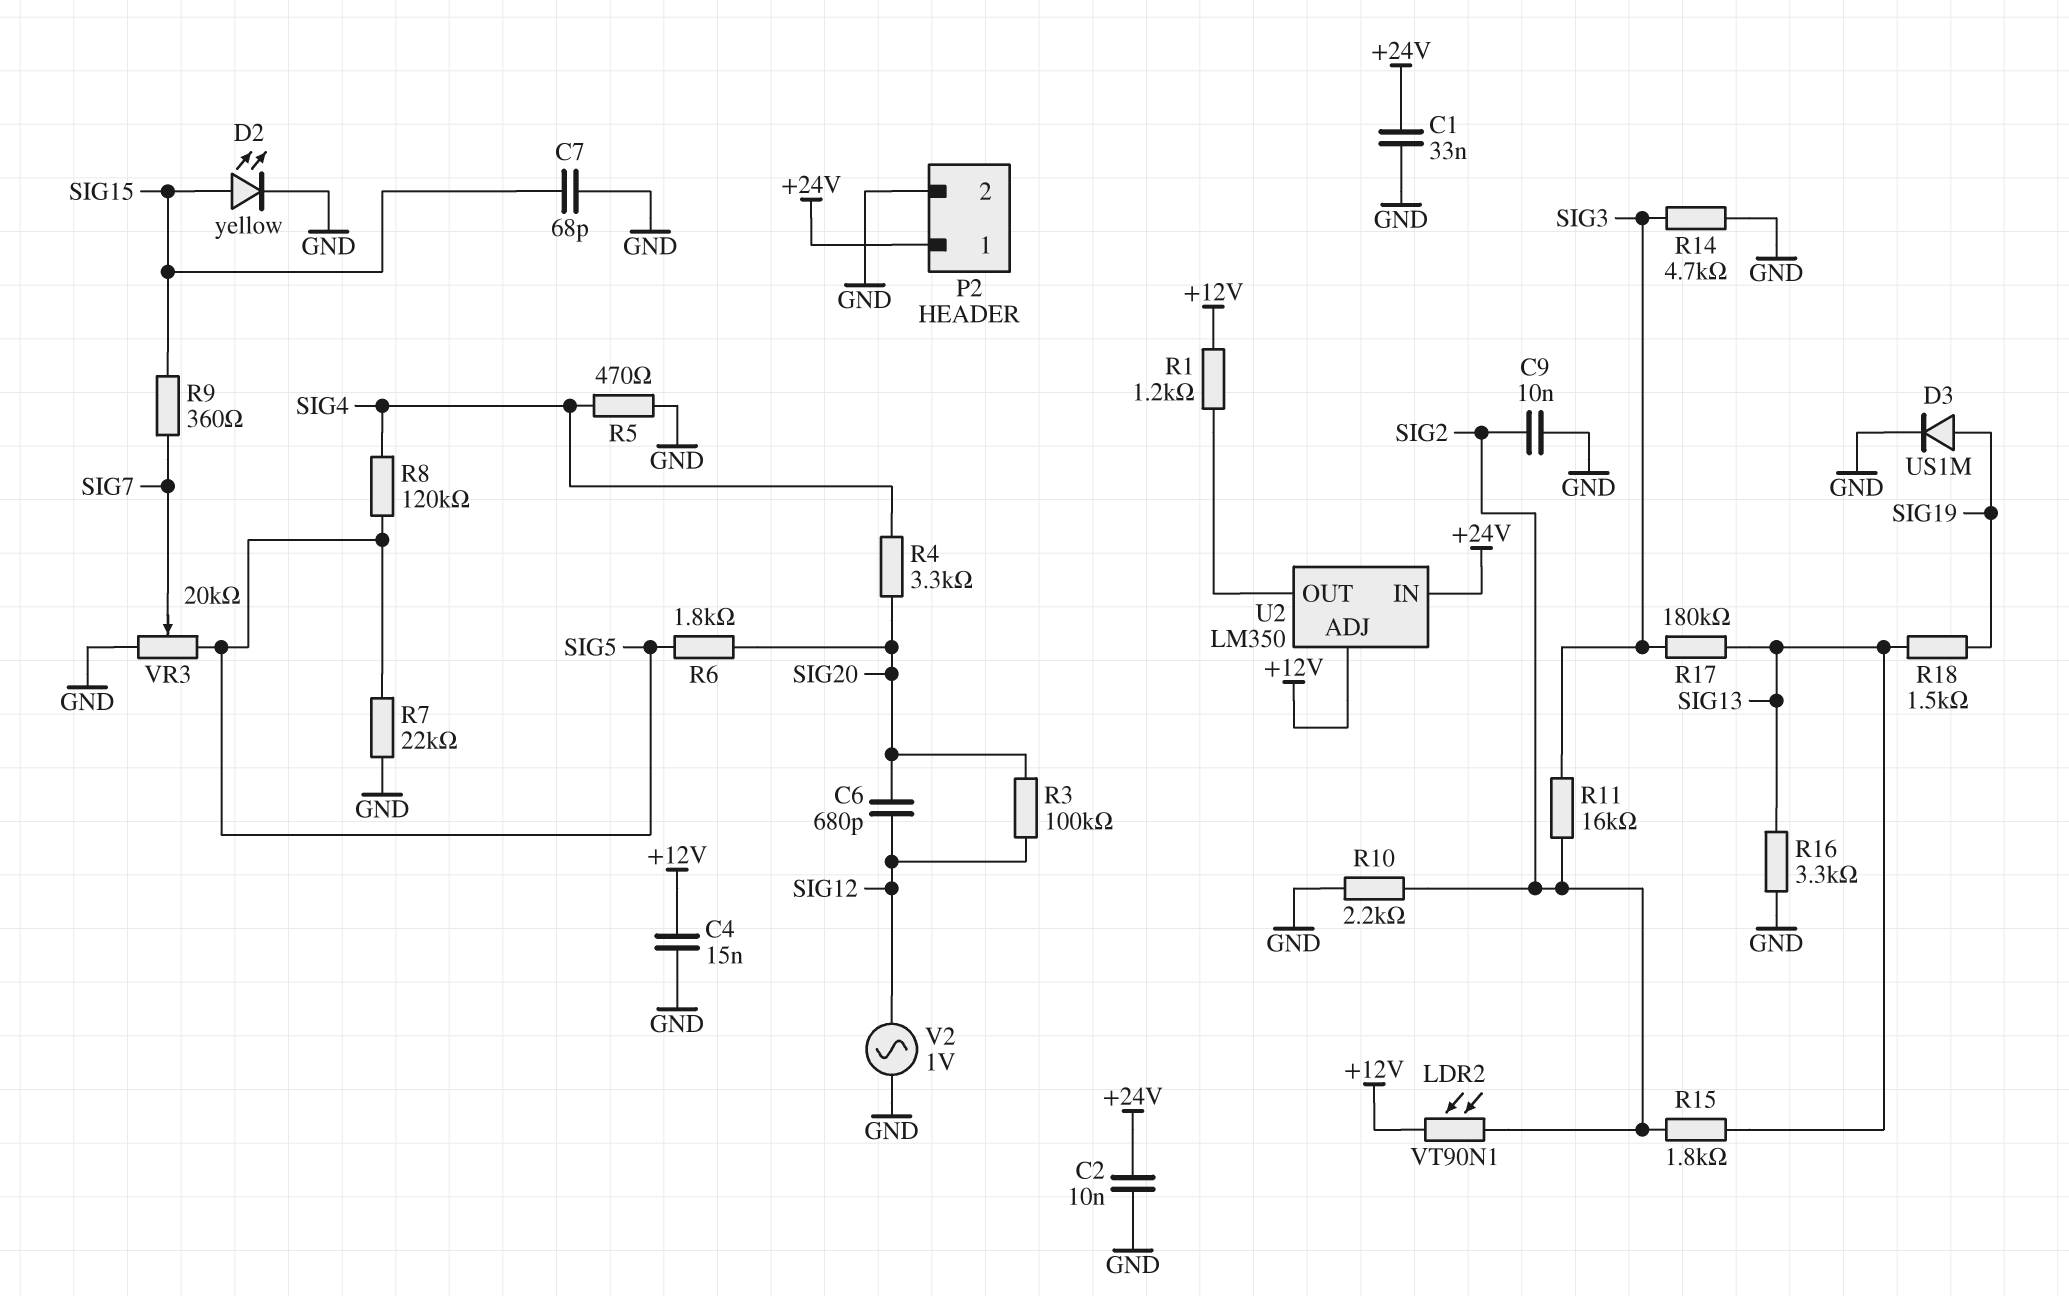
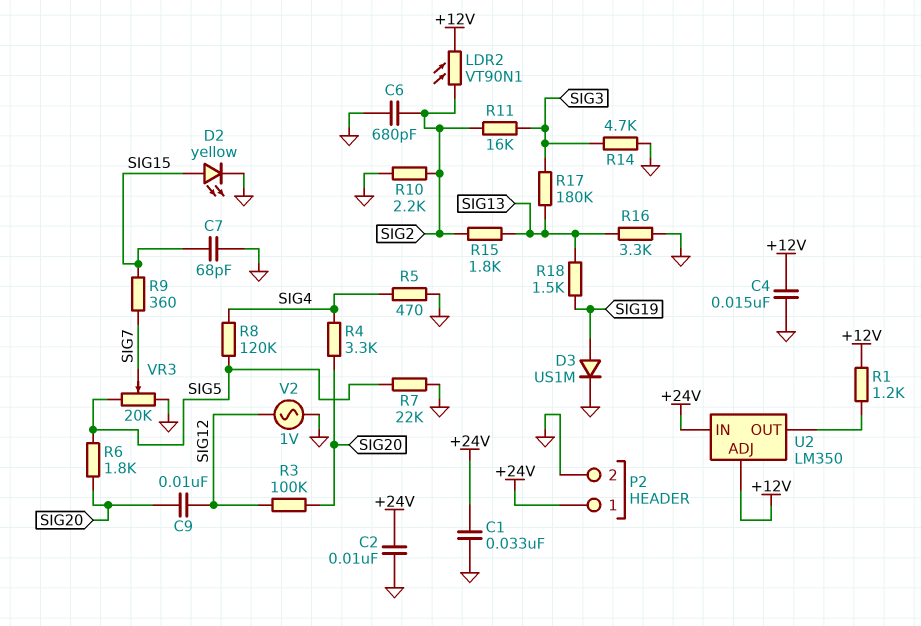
C6: 680pF (SIG12, SIG20) -> 680pF (GND, SIG2)
C9: 10nF (GND, SIG2) -> 10nF (SIG12, SIG20)

